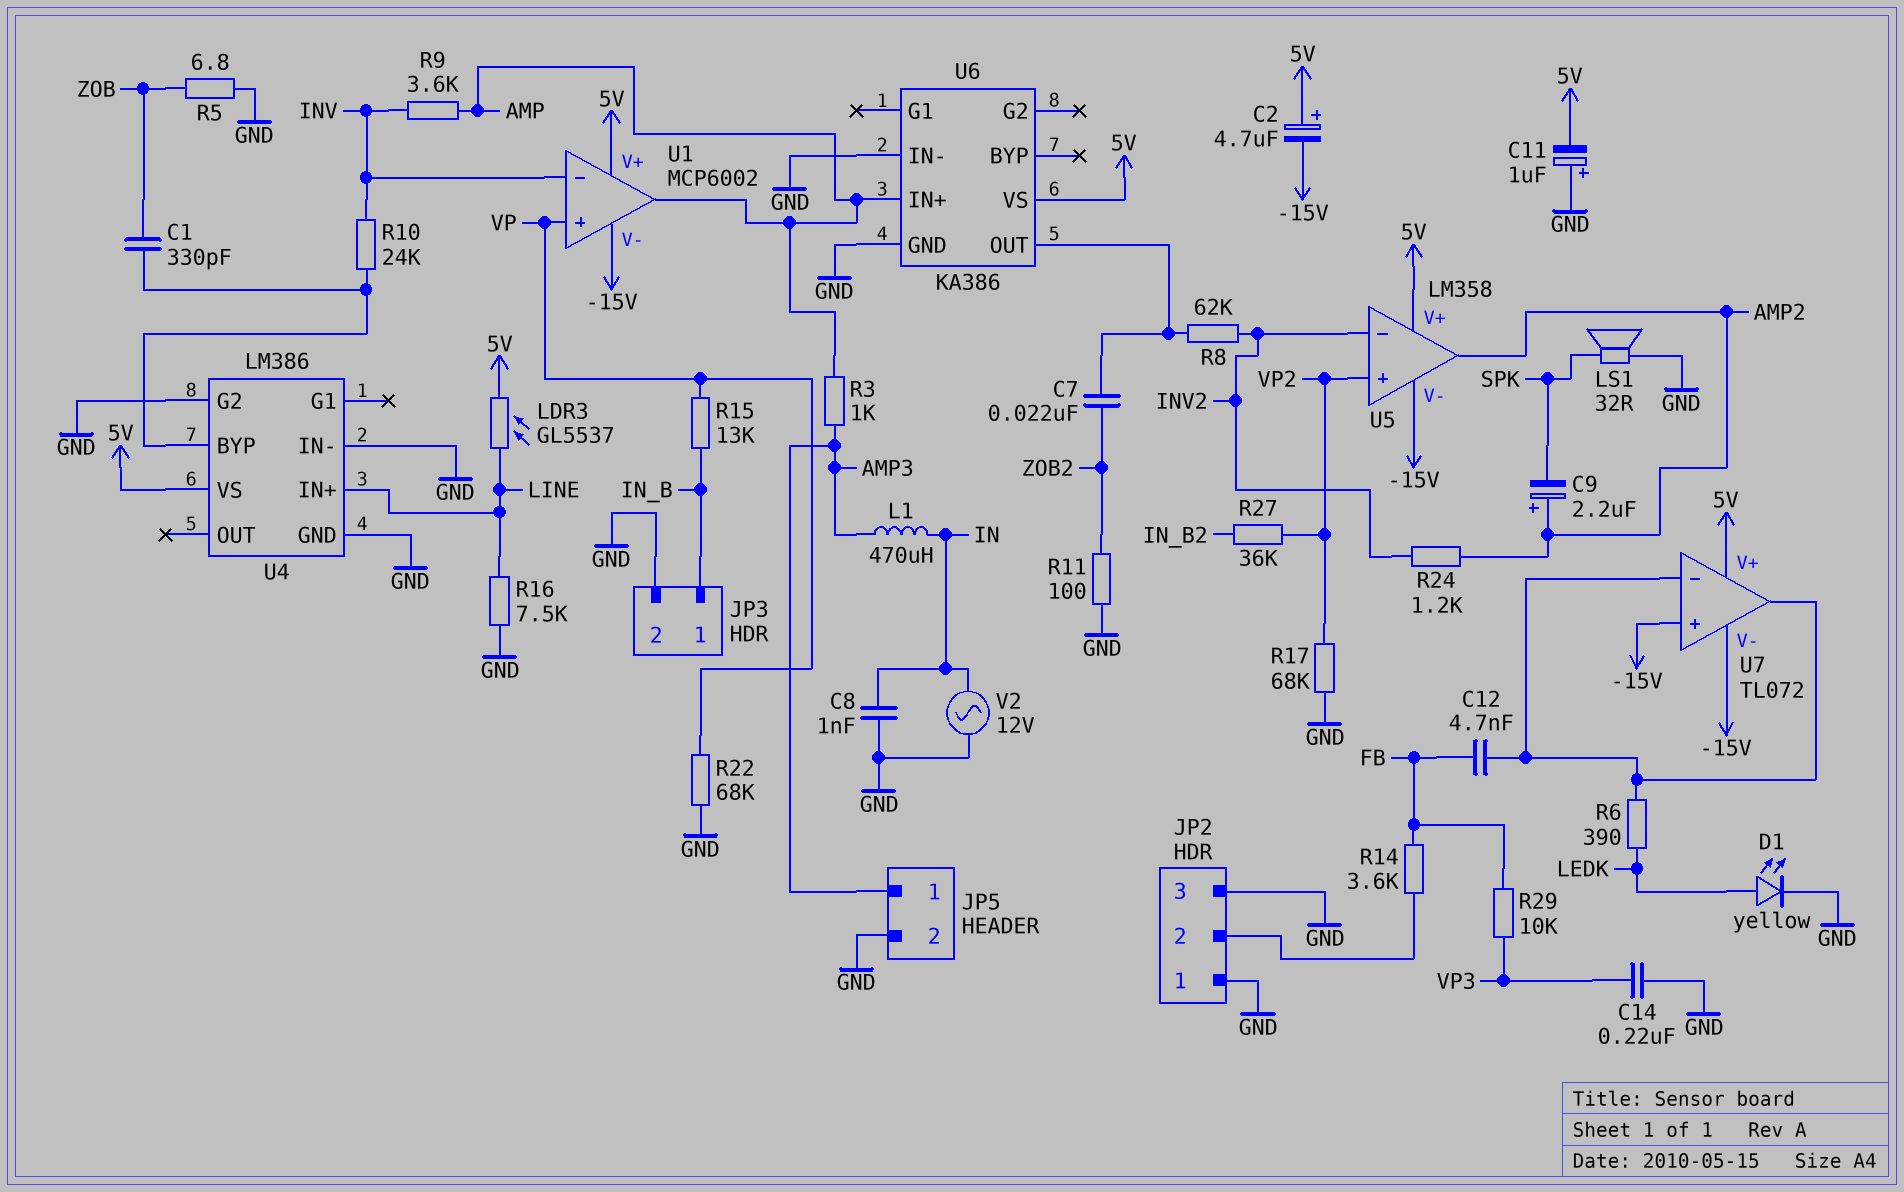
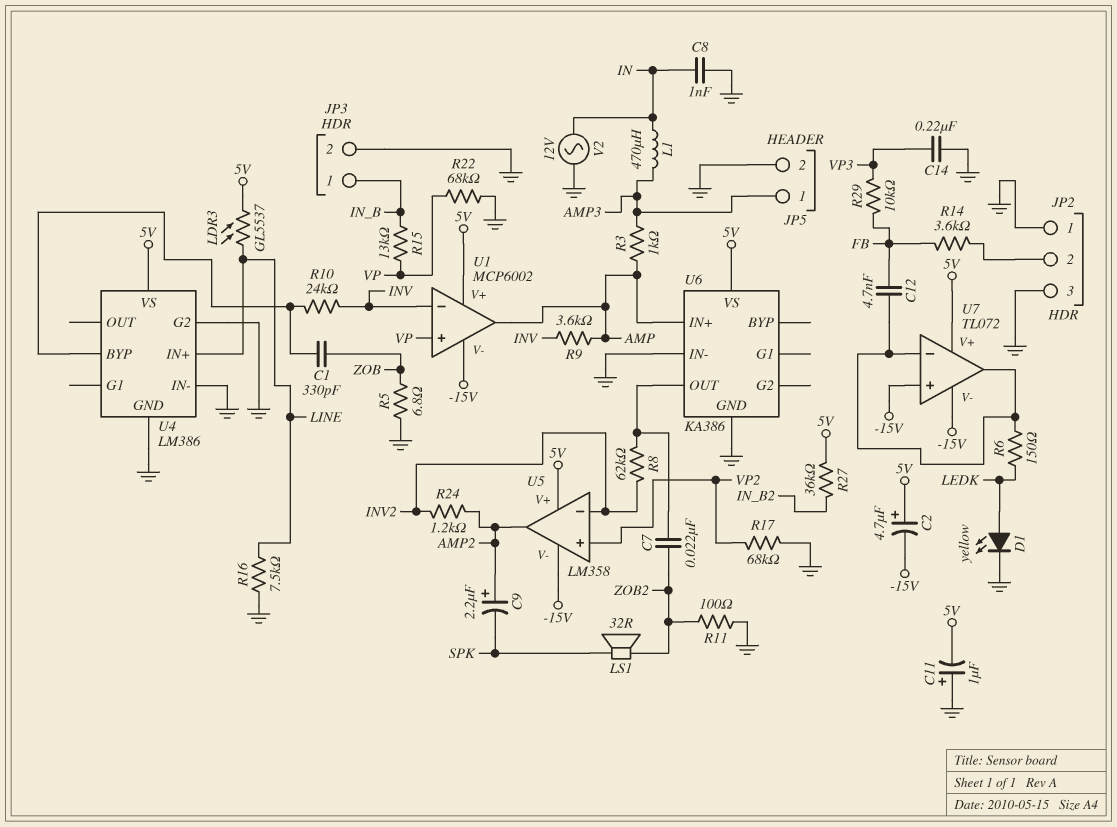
LS1: speaker 32R (GND, SPK) -> speaker 32R (SPK, ZOB2)
R6: 390 (LEDK, U7/in-) -> 150 (LEDK, U7/in-)
R27: 36k (IN_B2, VP2) -> 36k (5V, IN_B2)

